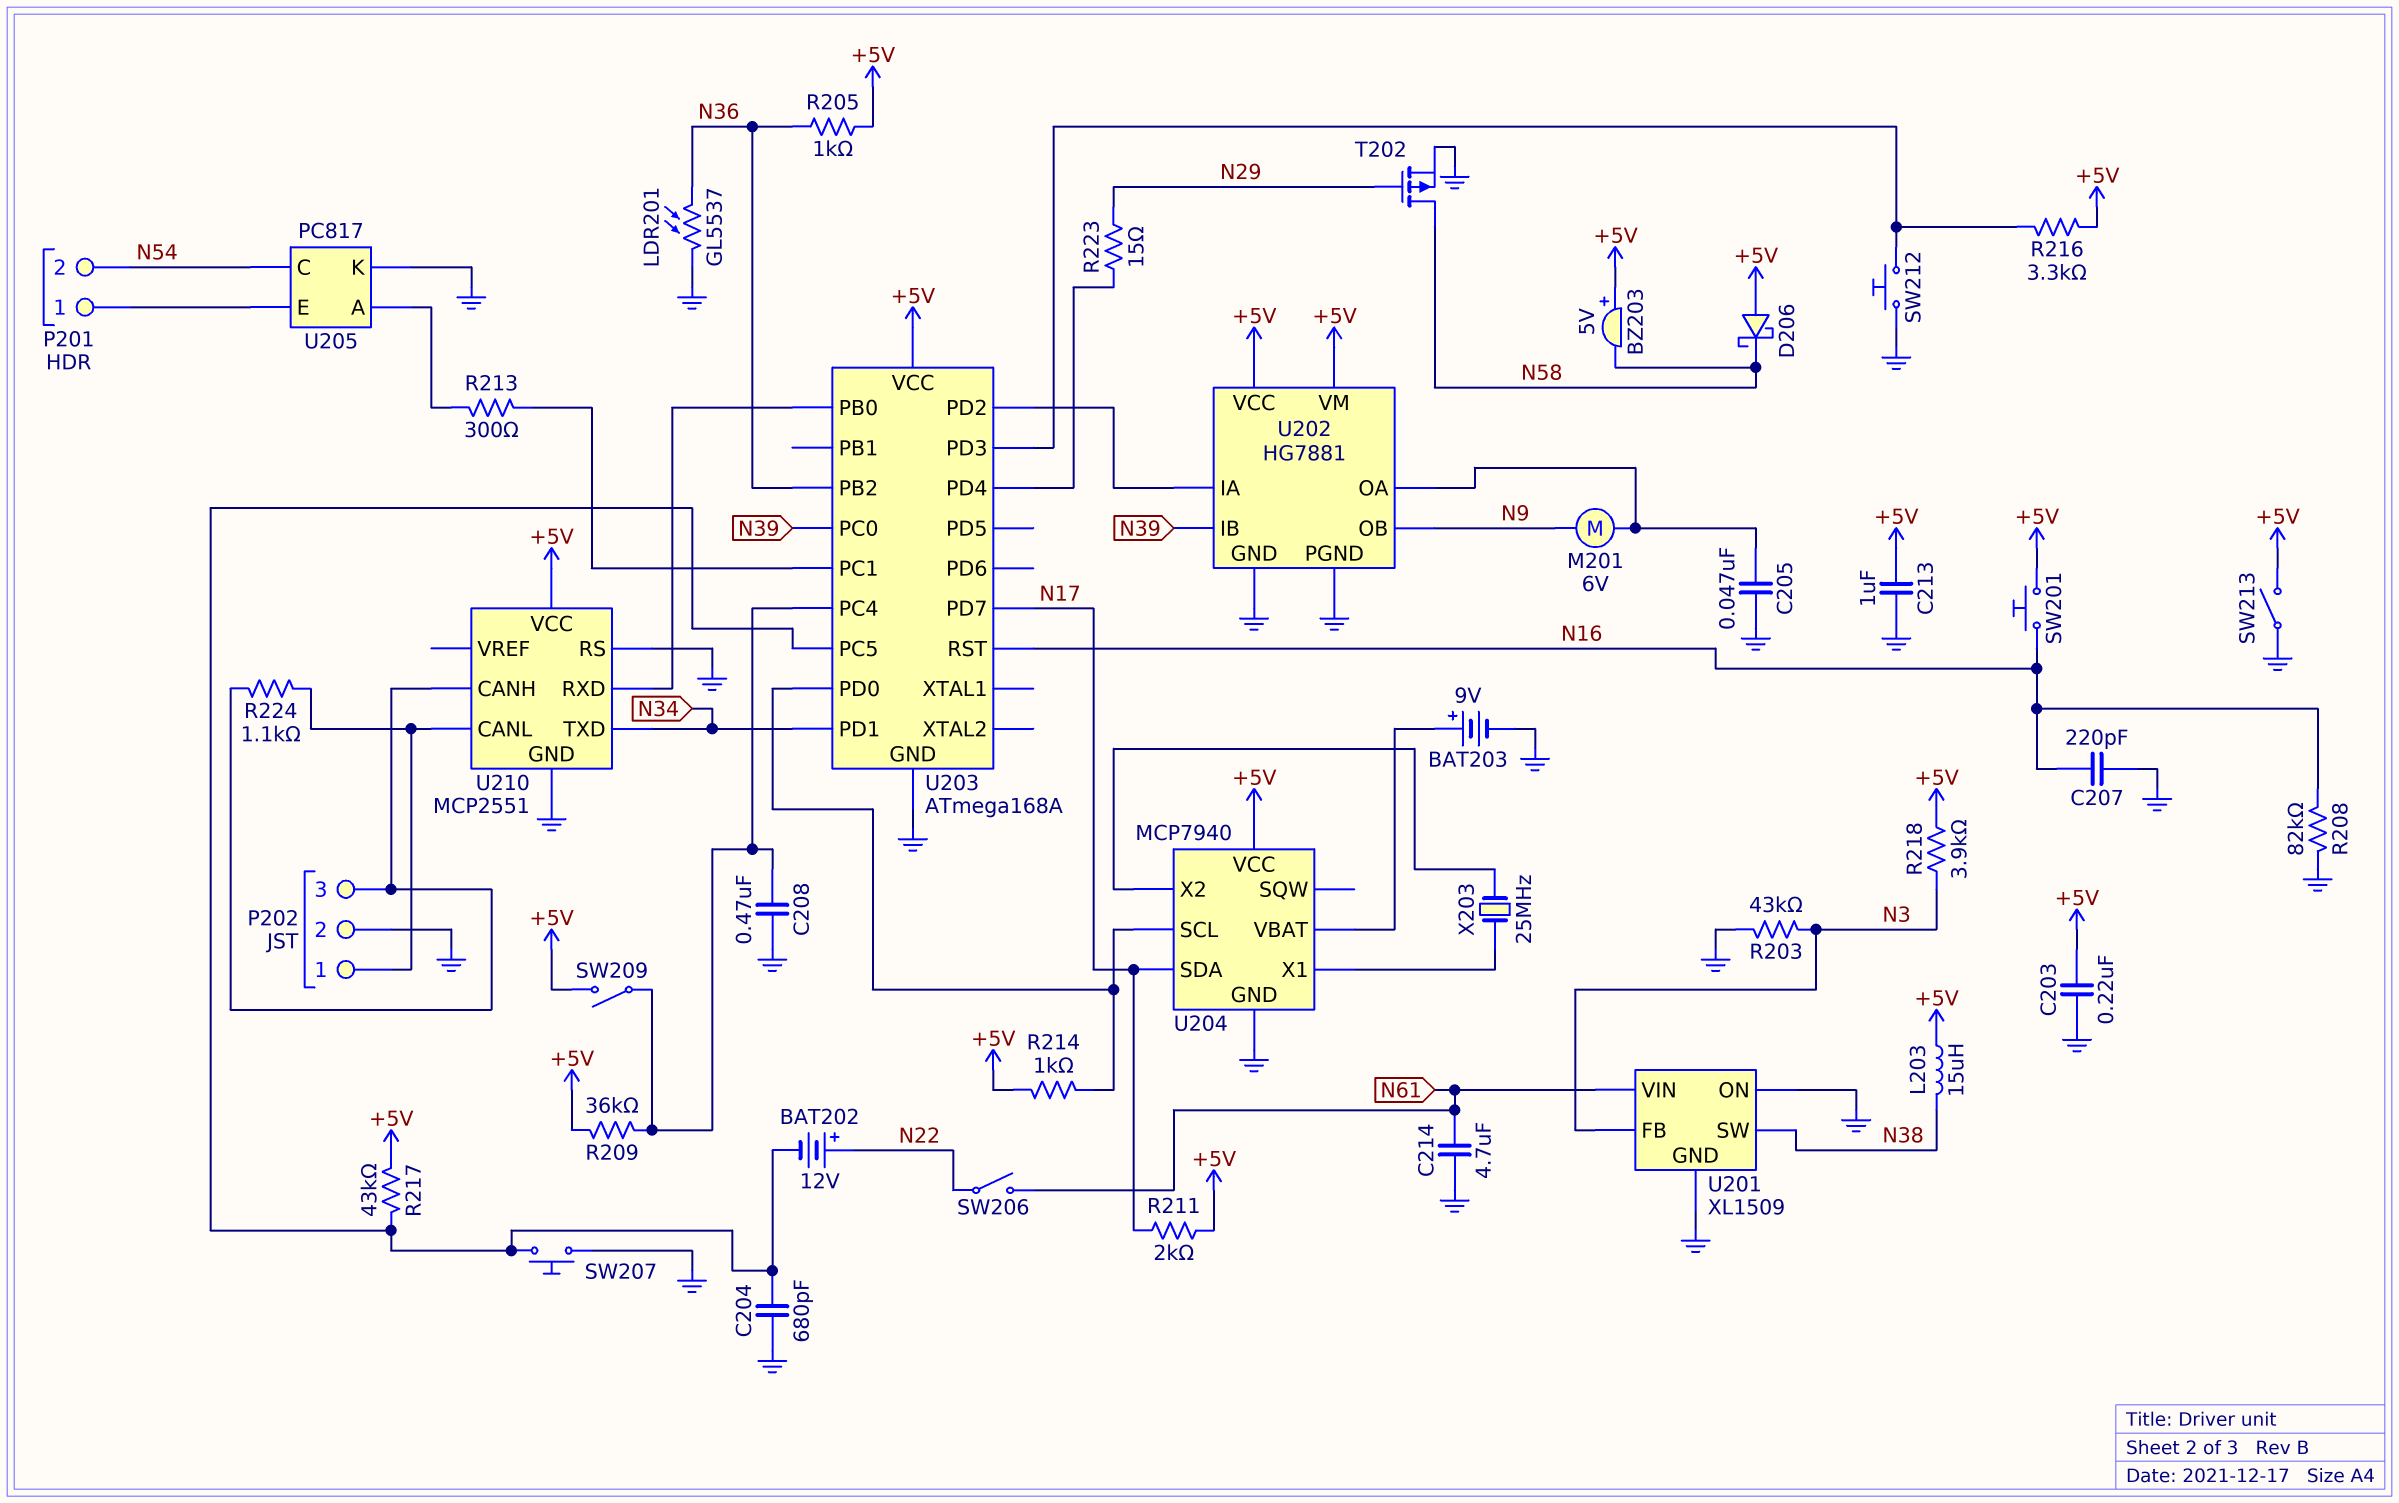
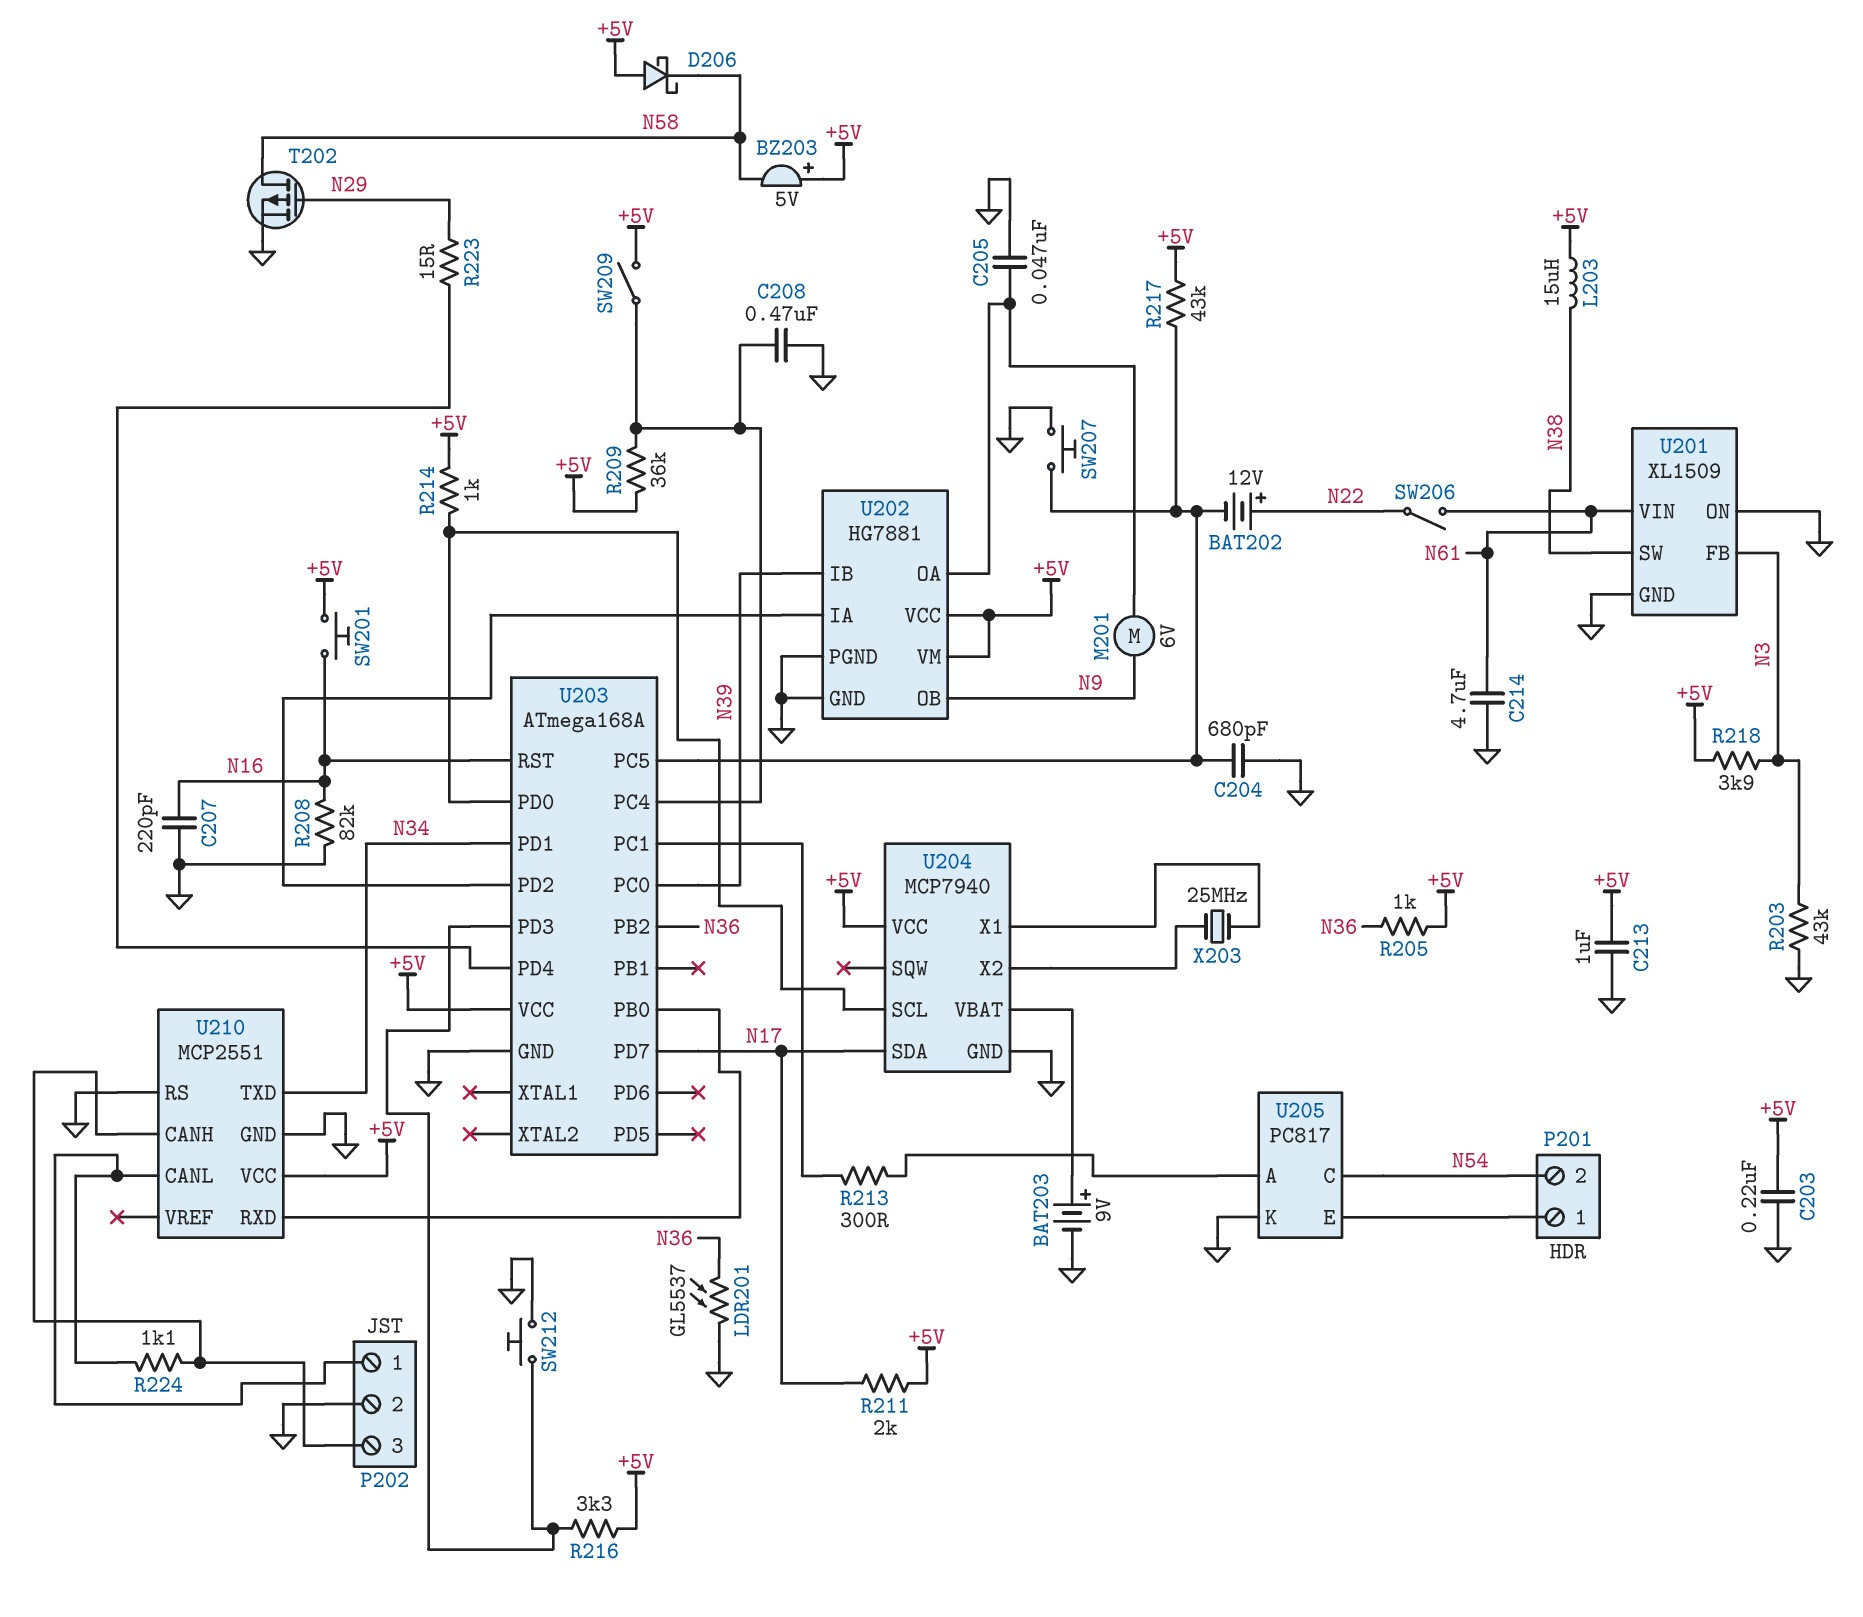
SW213: switch (+5V, GND) -> none

